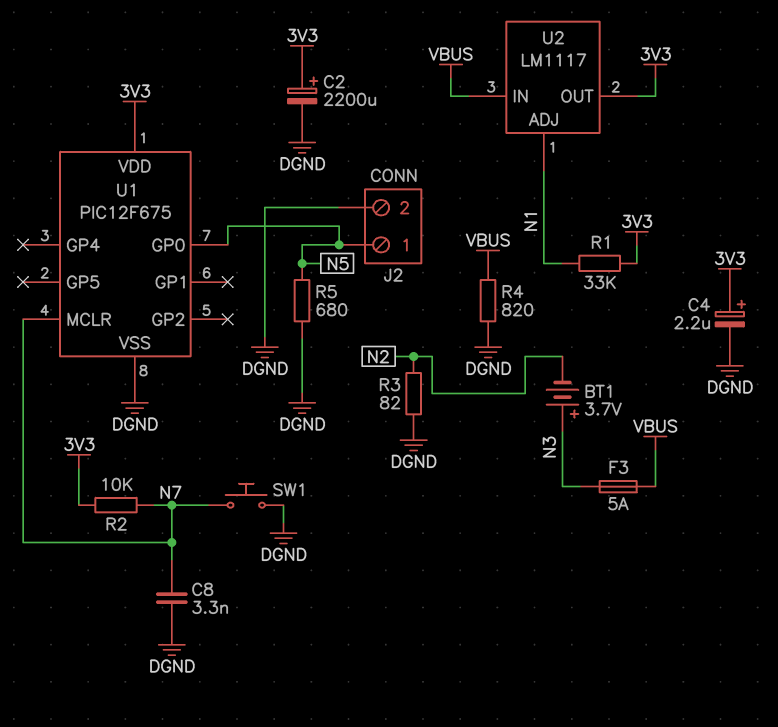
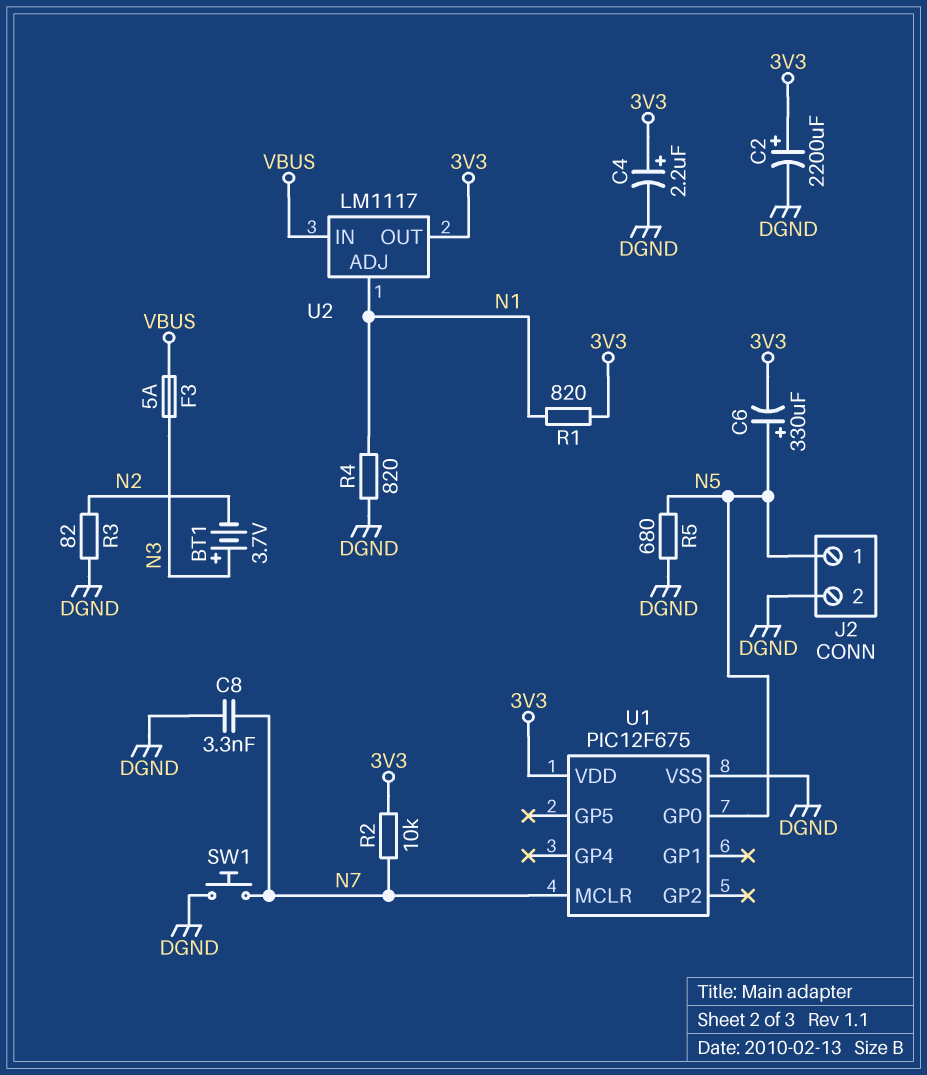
C6: none -> 330uF (plus N5, minus 3V3)
R1: 33k (3V3, N1) -> 820 (3V3, N1)
R4: 820 (DGND, VBUS) -> 820 (DGND, N1)

